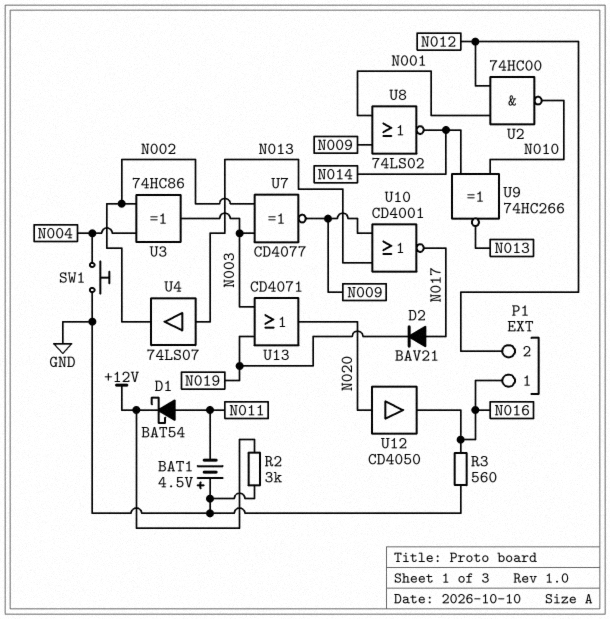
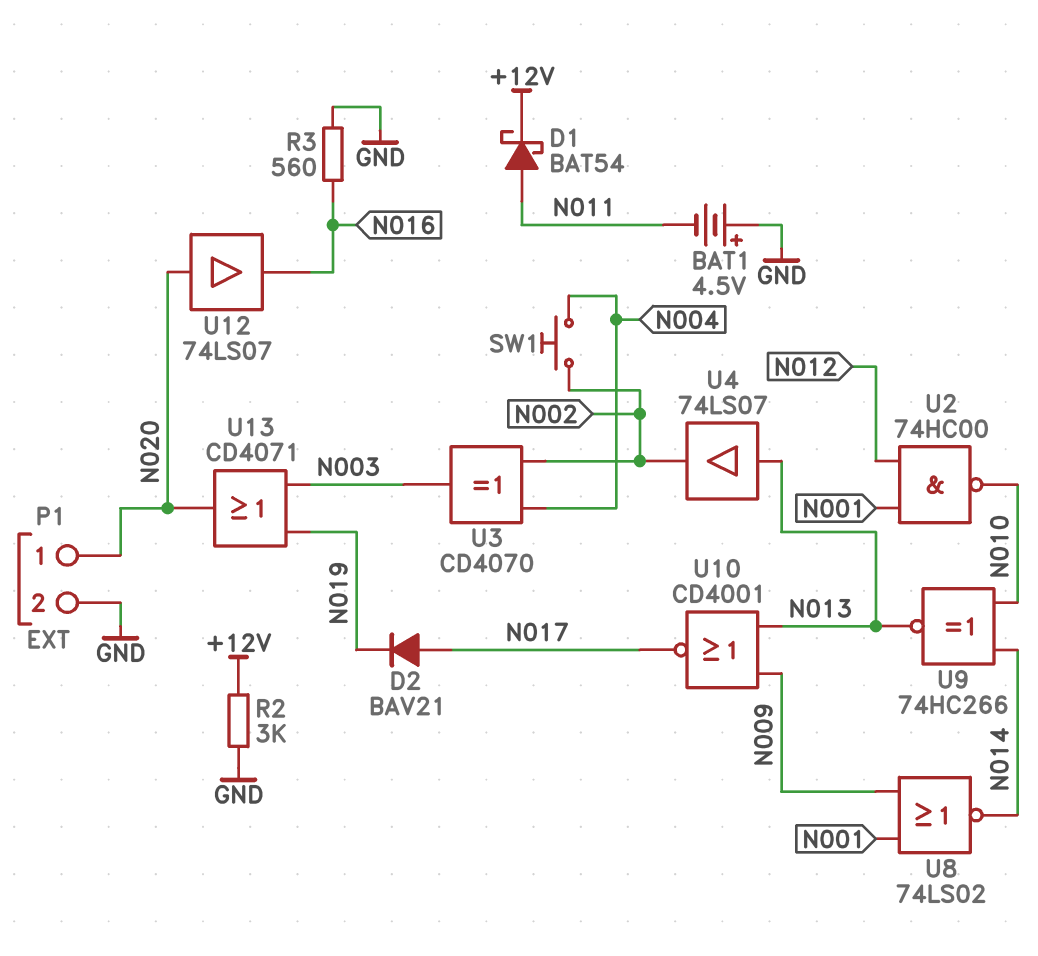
P1 pin 1: N016 -> N020
P1 pin 2: N012 -> GND
SW1: button (GND, N004) -> button (N002, N004)
U3: XOR 74HC86 (in N002, in N004, out N003) -> XOR CD4070 (in N002, in N004, out N003)
U7: XNOR CD4077 (in N002, in N003, out N009) -> none
U12: buffer CD4050 (in N020, out N016) -> buffer 74LS07 (in N020, out N016)

